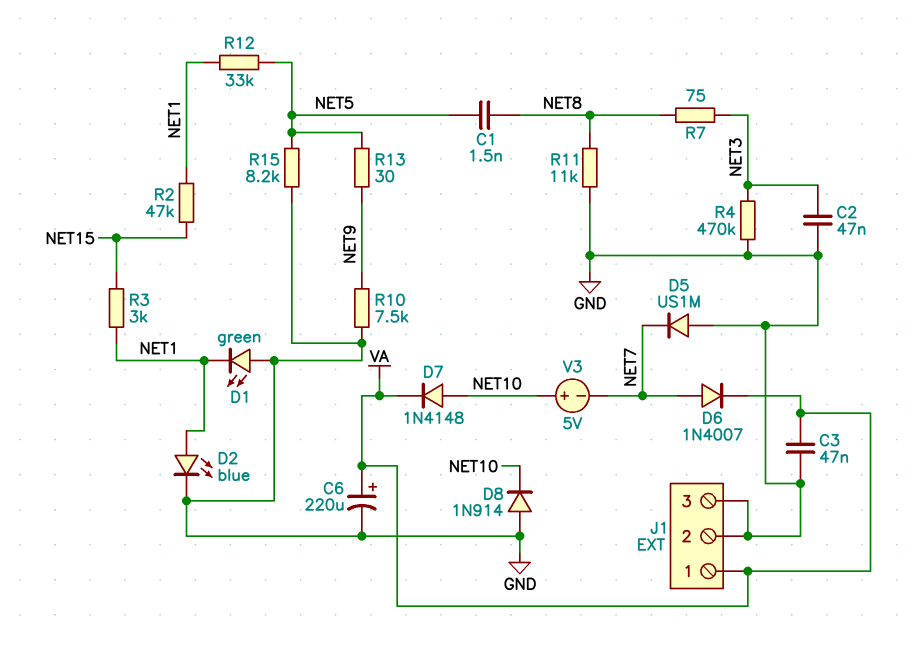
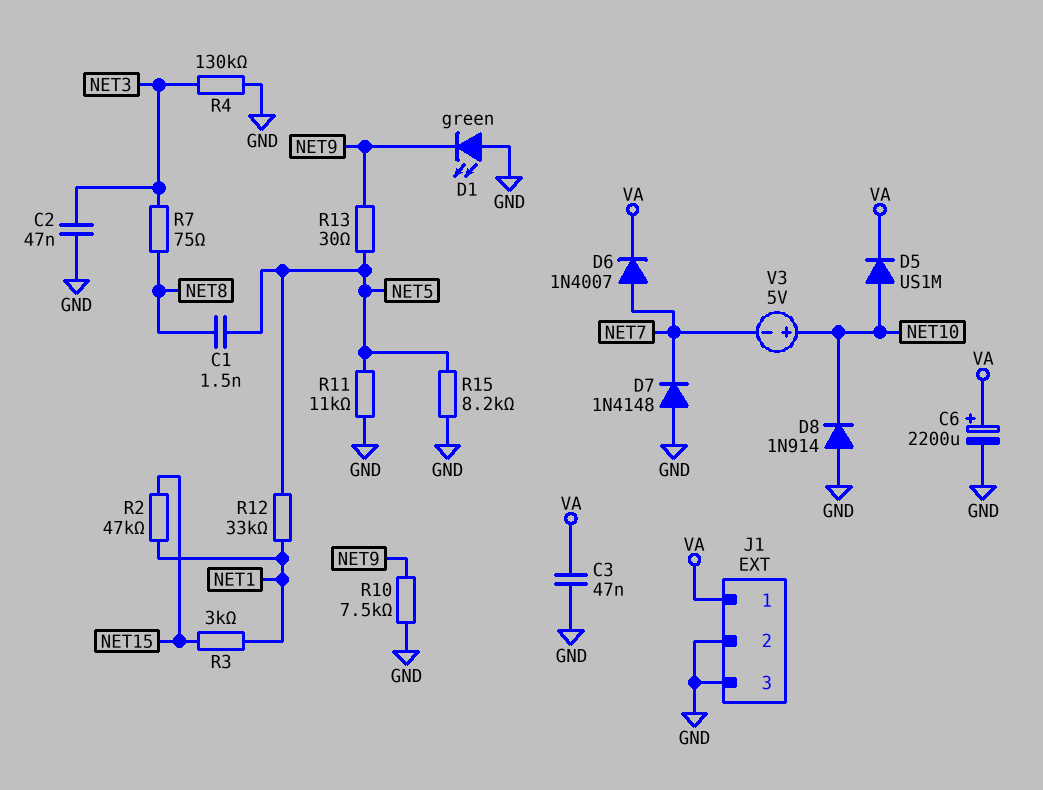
C6: 220uF (plus VA, minus GND) -> 2200uF (plus VA, minus GND)
D1: LED green (A GND, K NET1) -> LED green (A GND, K NET9)
D2: LED blue (A NET1, K GND) -> none
D5: diode US1M (A GND, K NET7) -> diode US1M (A NET10, K VA)
D7: diode 1N4148 (A NET10, K VA) -> diode 1N4148 (A GND, K NET7)
R4: 470k (GND, NET3) -> 130k (GND, NET3)
R11: 11k (GND, NET8) -> 11k (GND, NET5)

